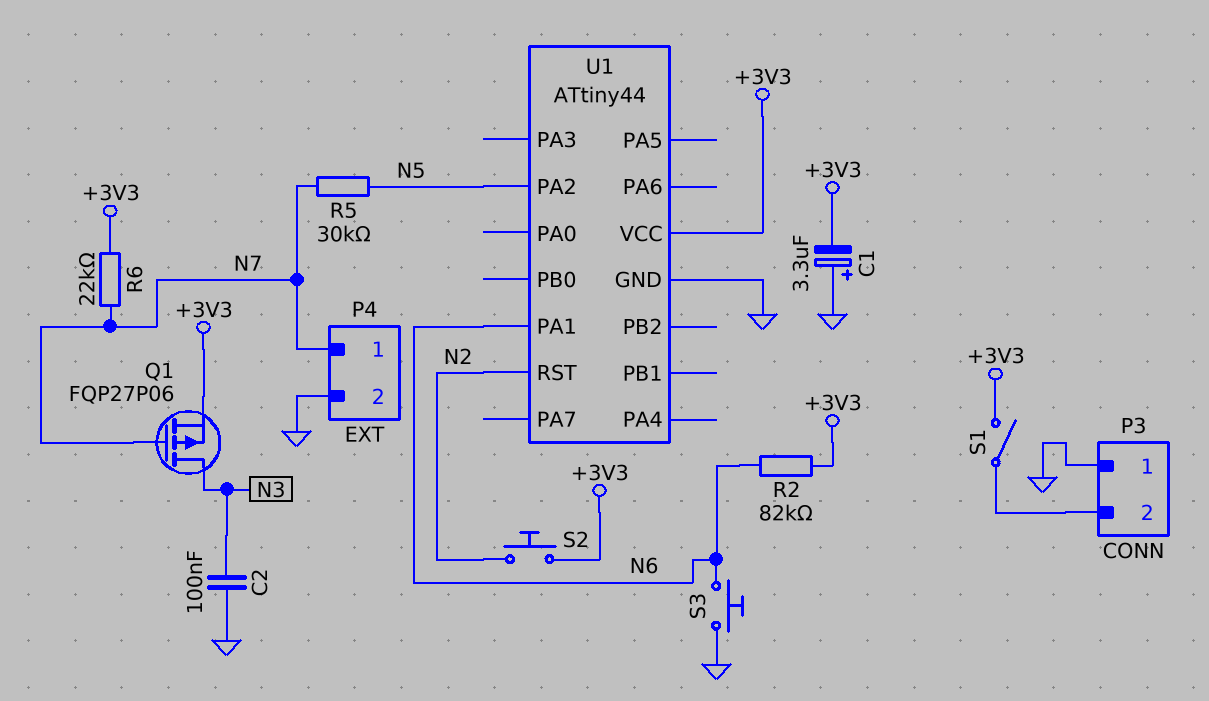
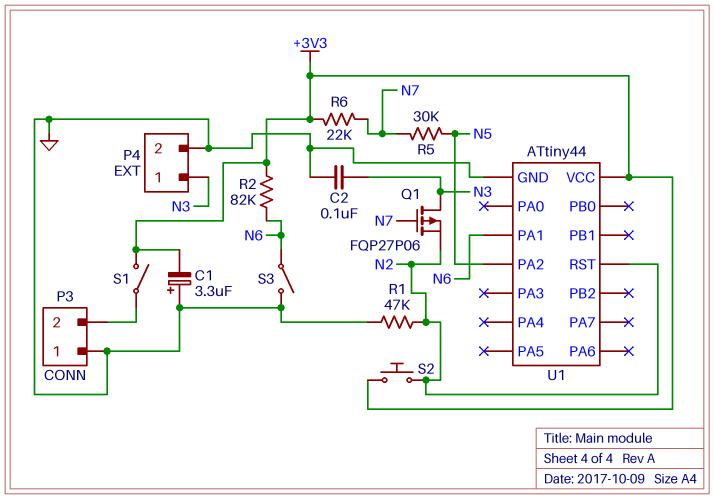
P4 pin 1: N7 -> N3
Q1: PMOS FQP27P06 (G N7, D N3, S +3V3) -> PMOS FQP27P06 (G N7, D N3, S N2)
R1: none -> 47k (GND, N2)
S3: button (GND, N6) -> switch (GND, N6)

